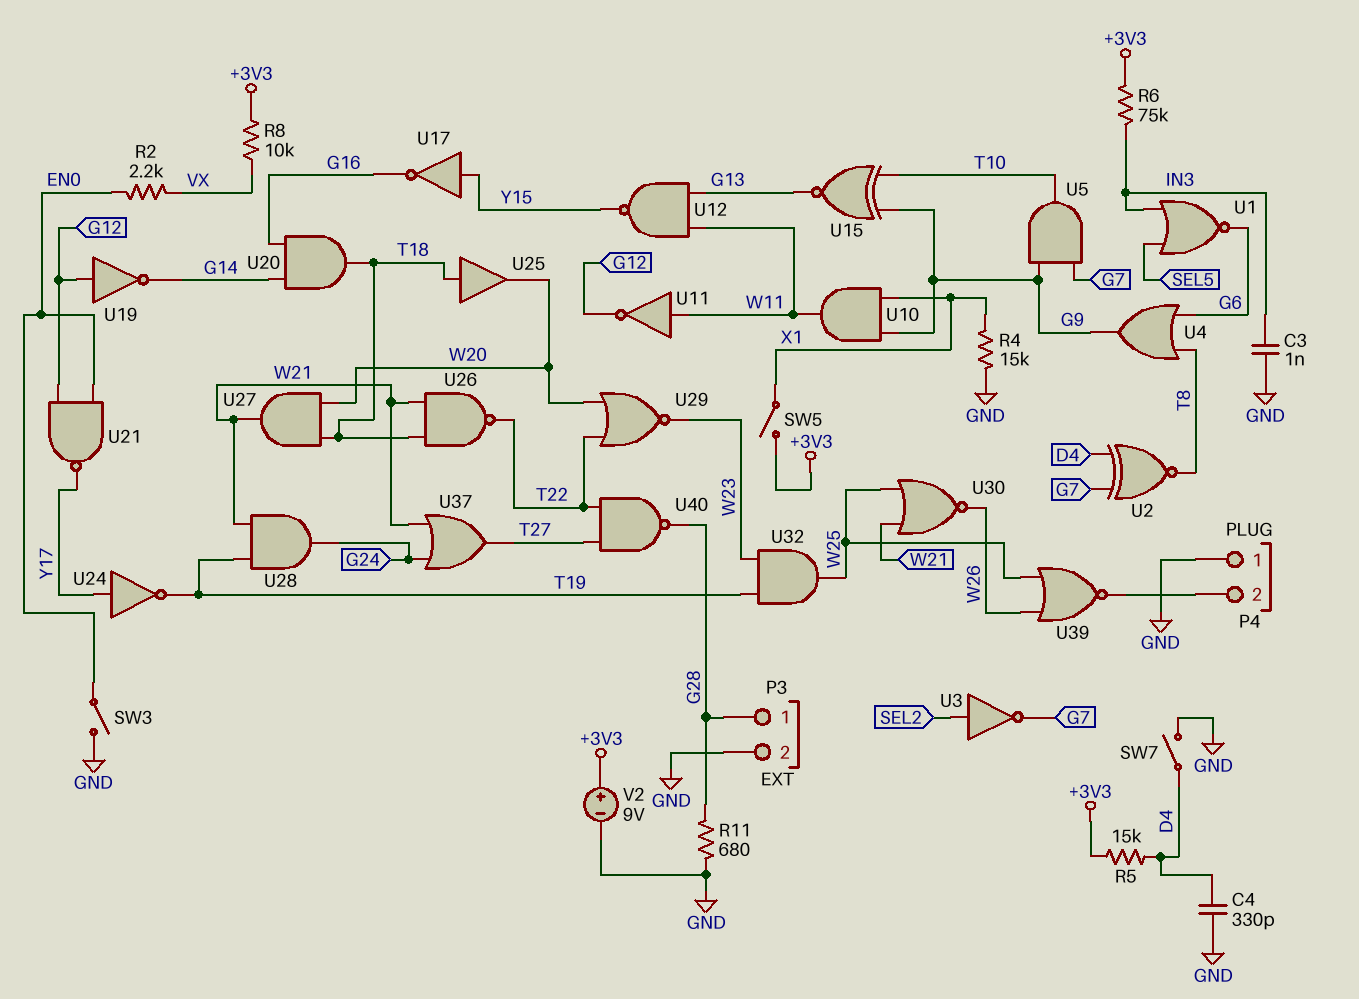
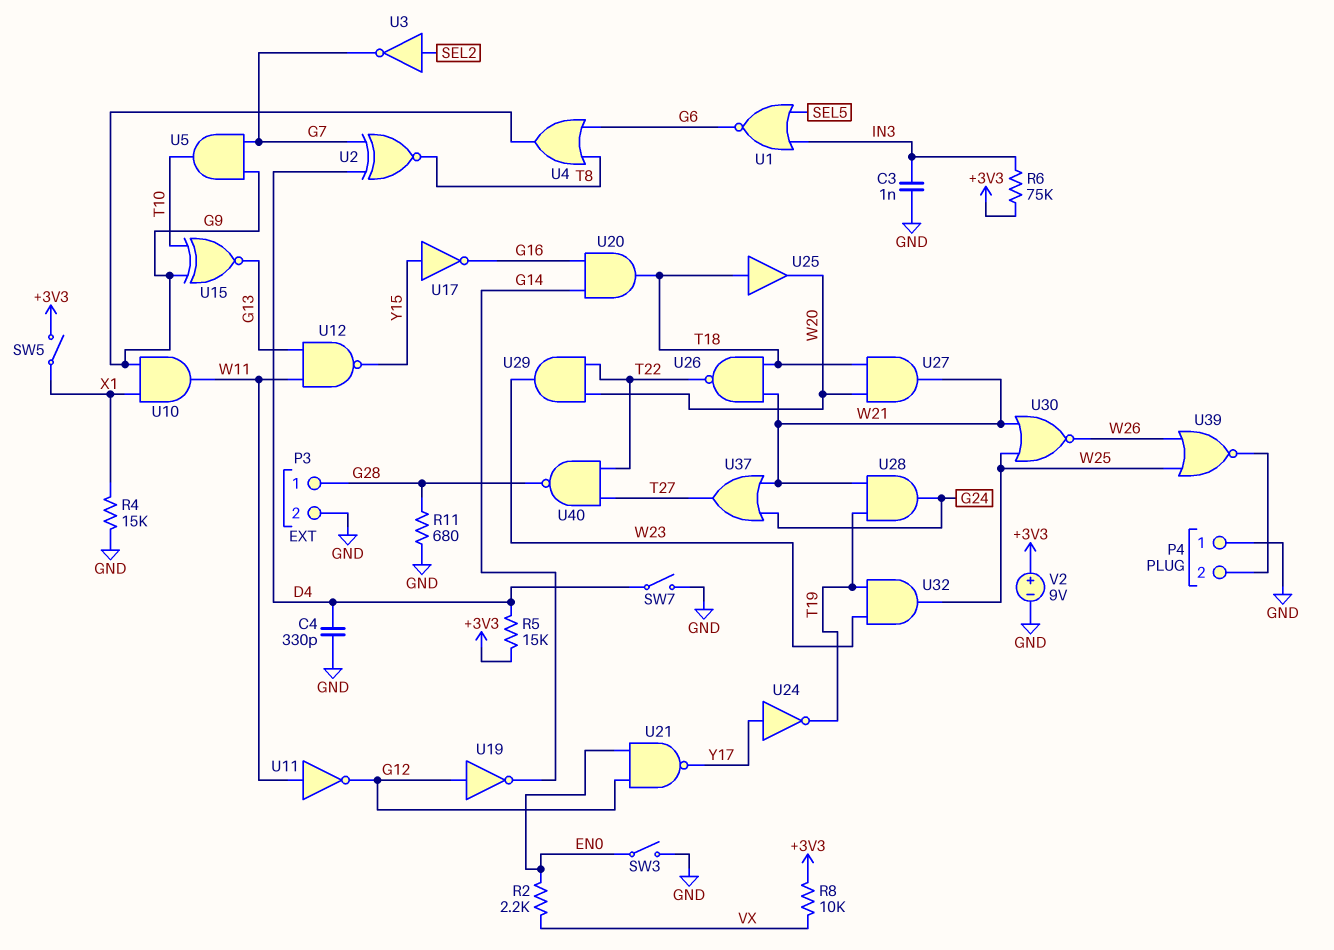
U29: NOR (in T22, in W20, out W23) -> AND (in T22, in W20, out W23)

